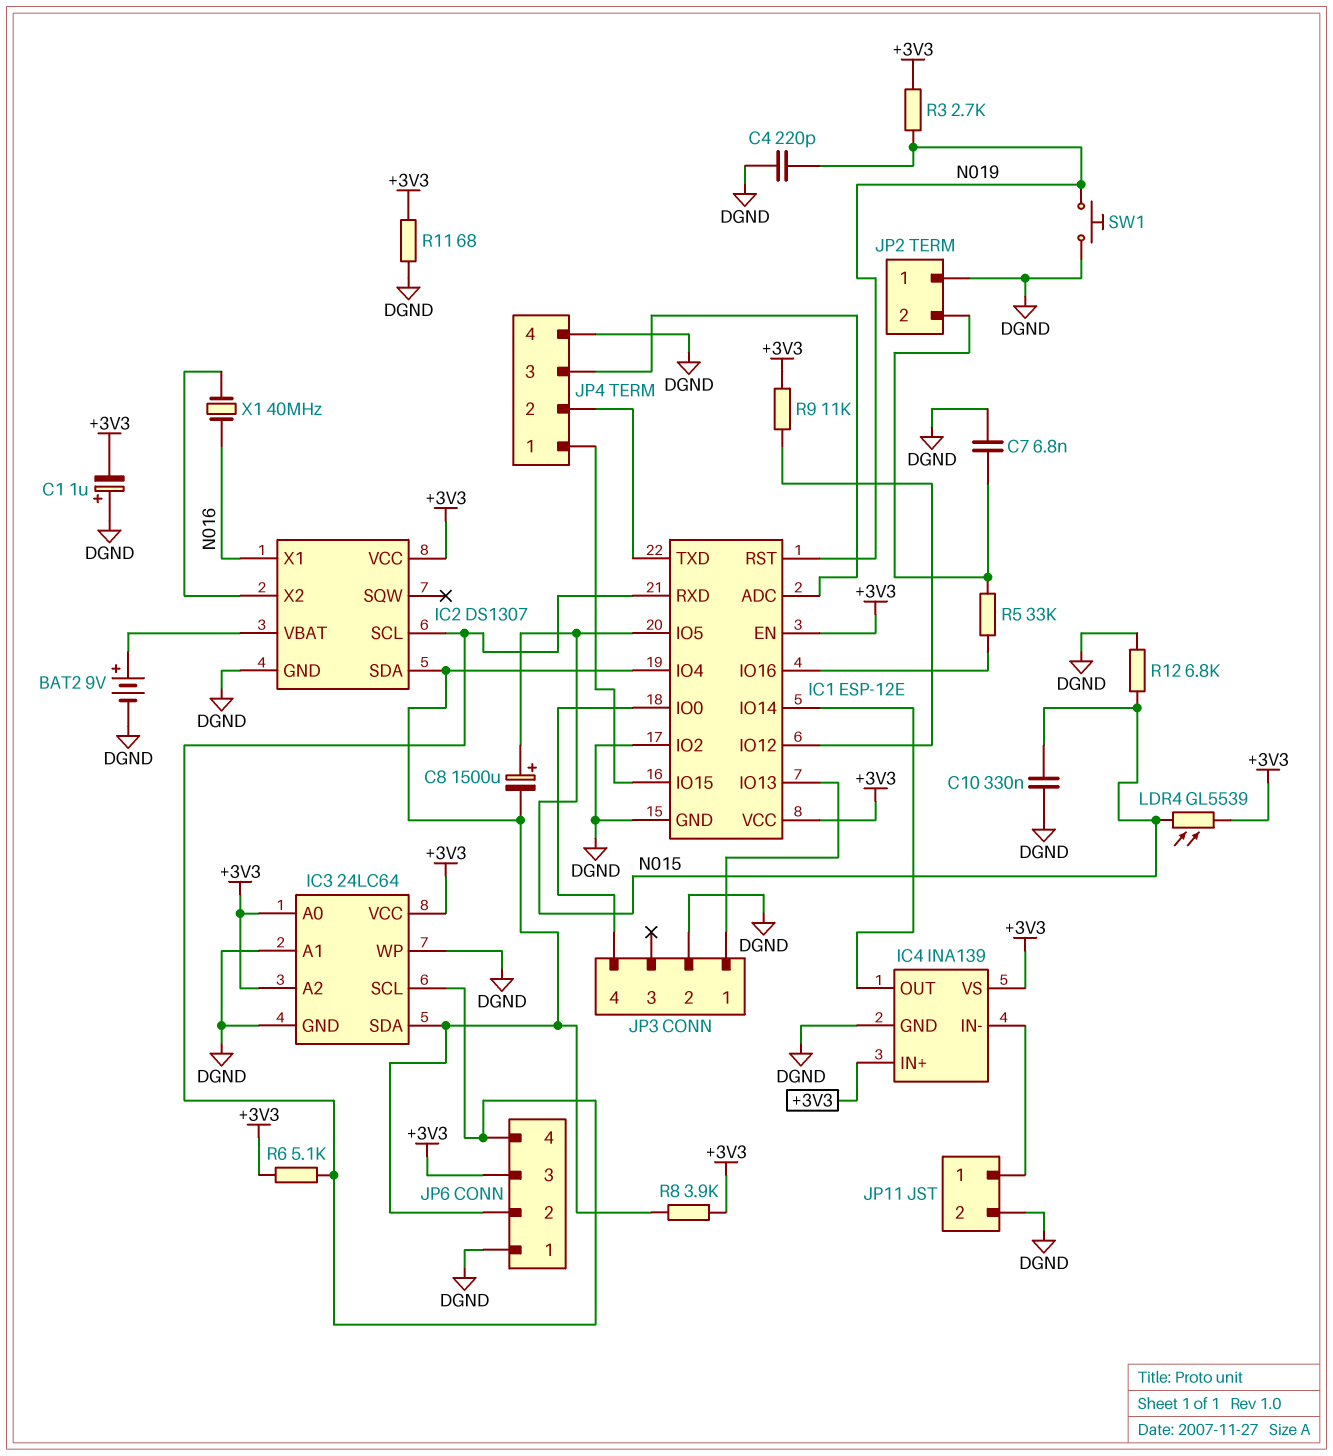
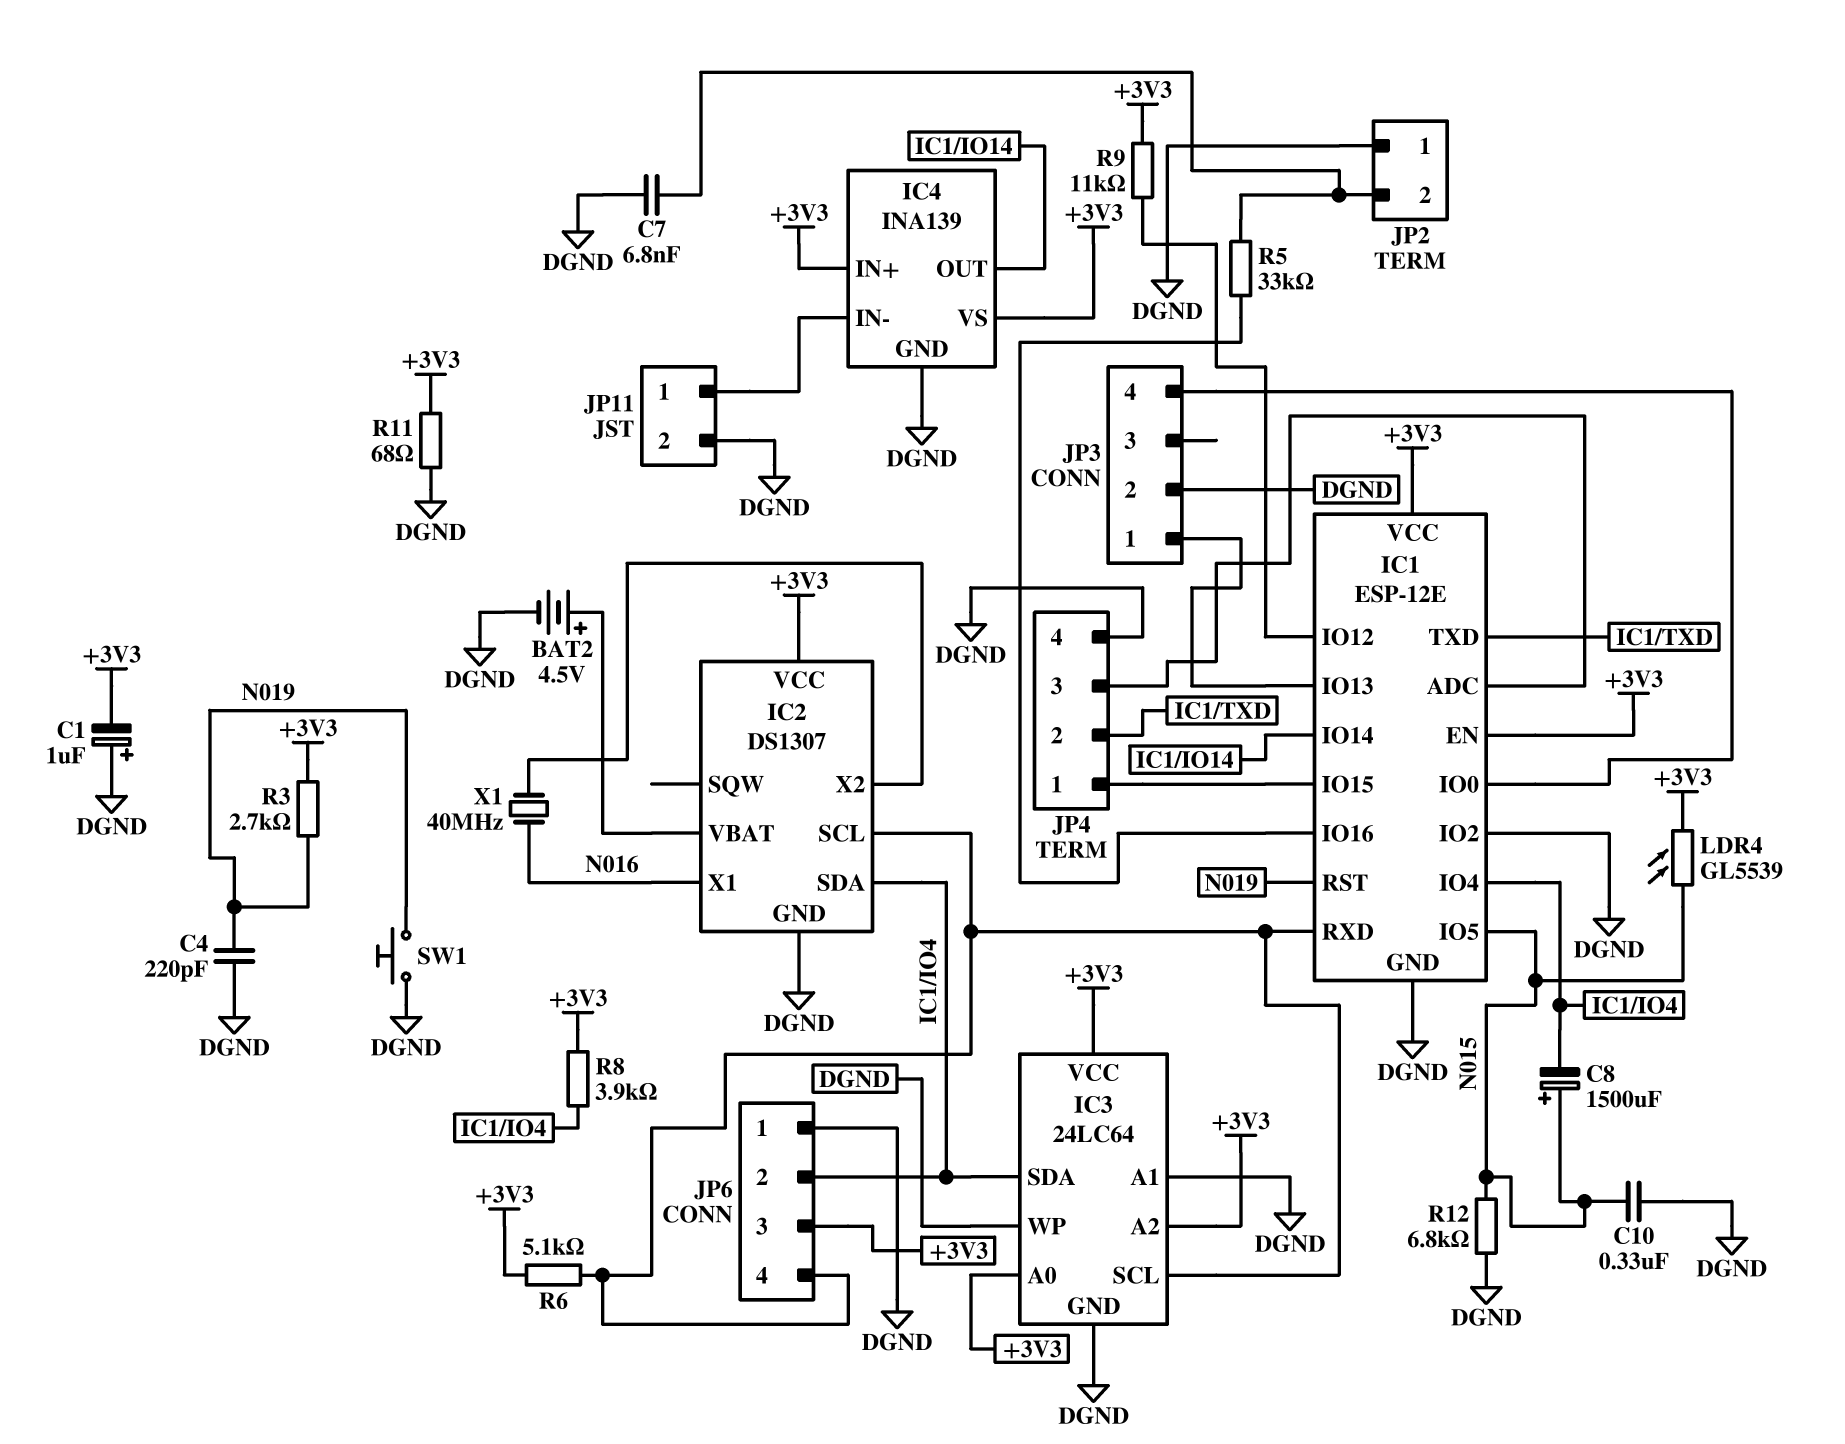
BAT2: 9V (plus IC2/VBAT, minus DGND) -> 4.5V (plus IC2/VBAT, minus DGND)

